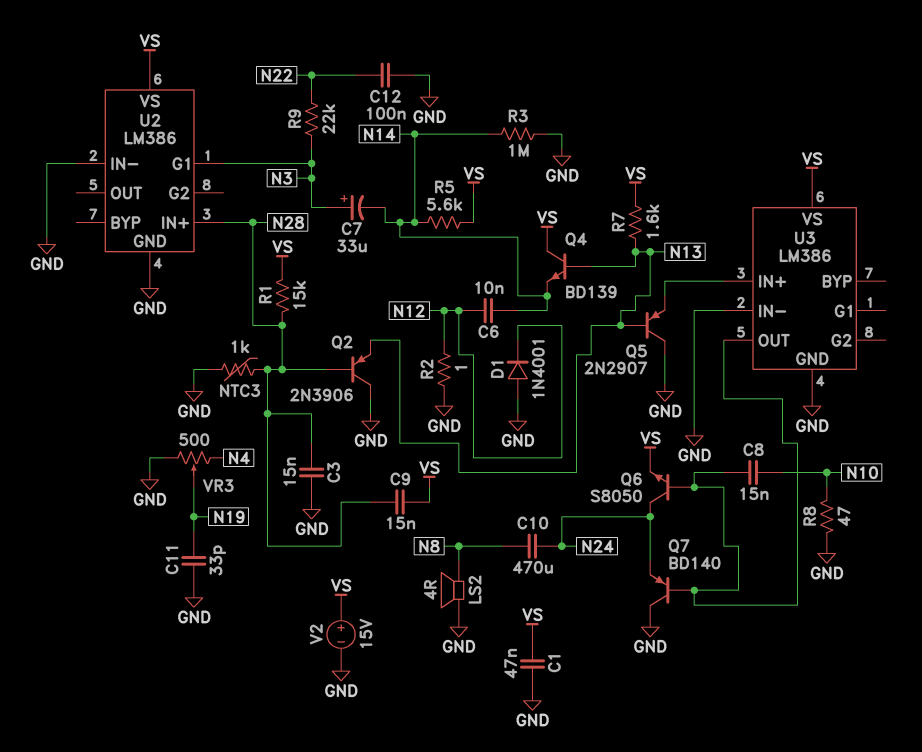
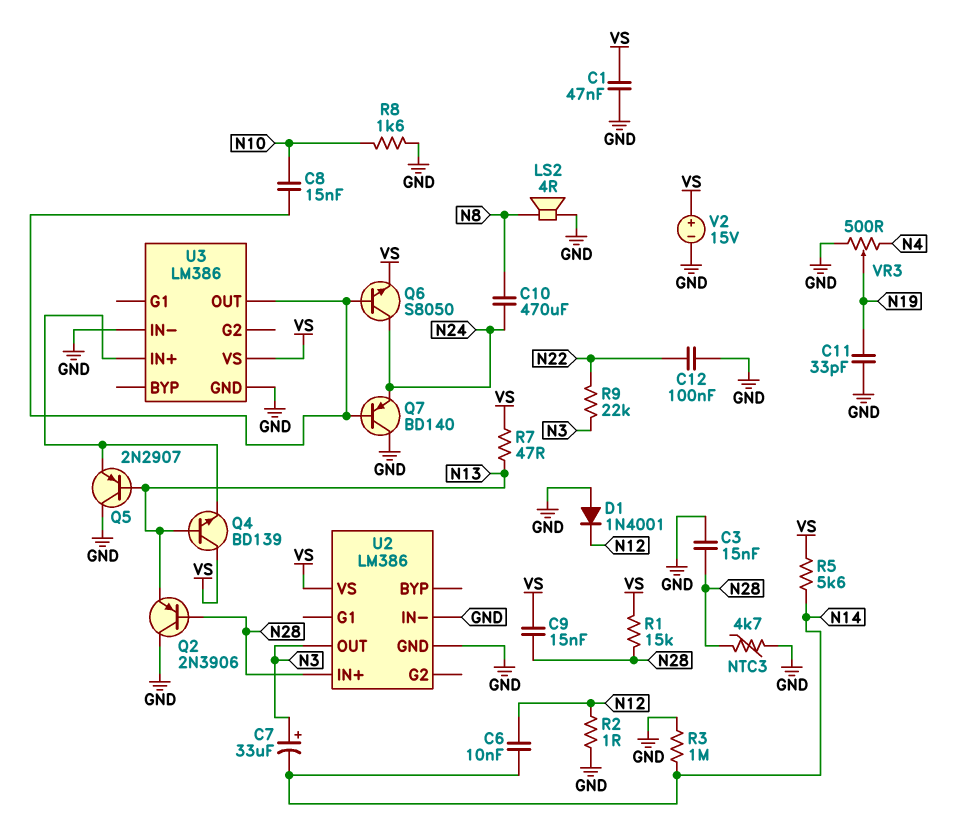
NTC3: 1k (GND, N28) -> 4.7k (GND, N28)
Q4: NPN BD139 (B N13, C VS, E N14) -> NPN BD139 (B N13, C VS, E U3/IN+)
R7: 1.6k (N13, VS) -> 47 (N13, VS)
R8: 47 (GND, N10) -> 1.6k (GND, N10)
U2 pin G1: N3 -> none
U2 pin OUT: none -> N3

